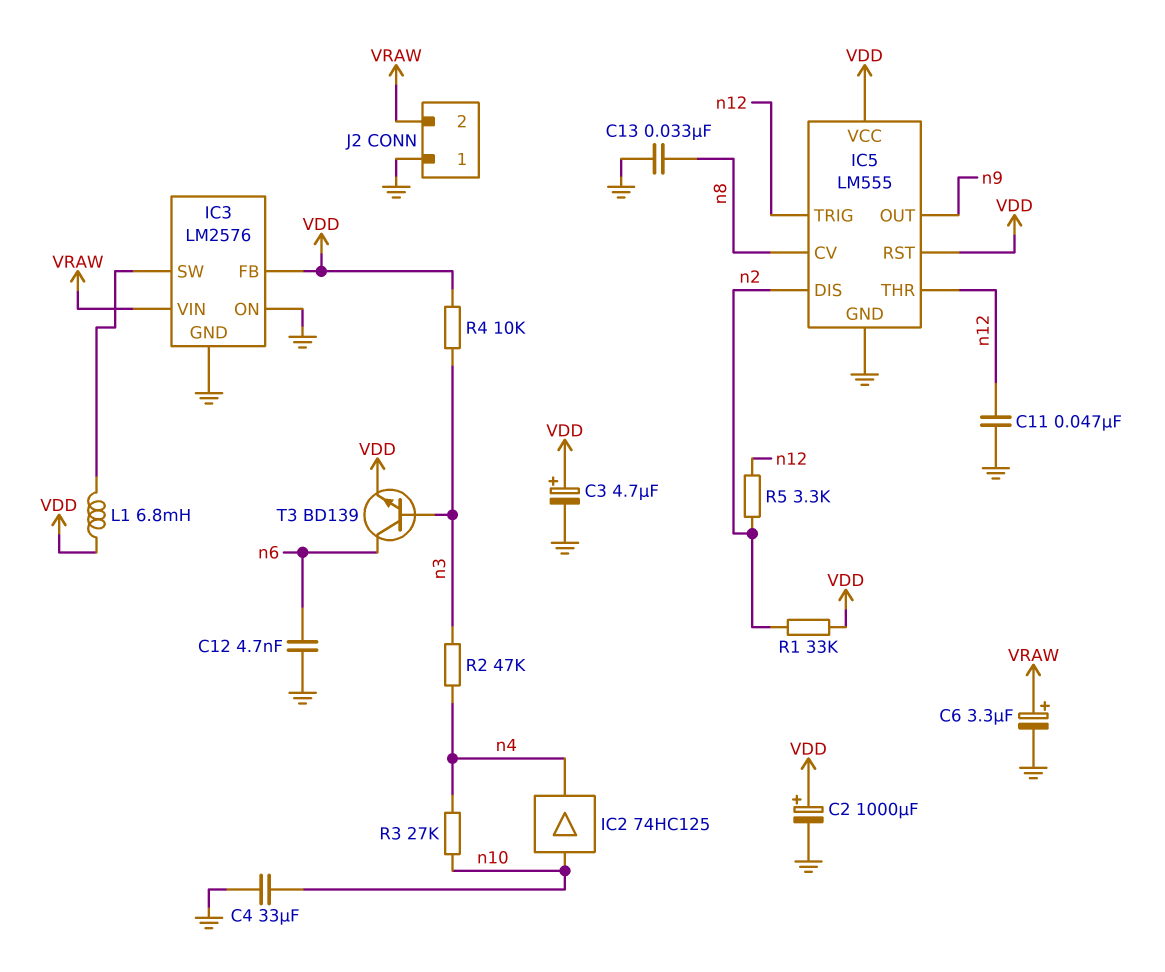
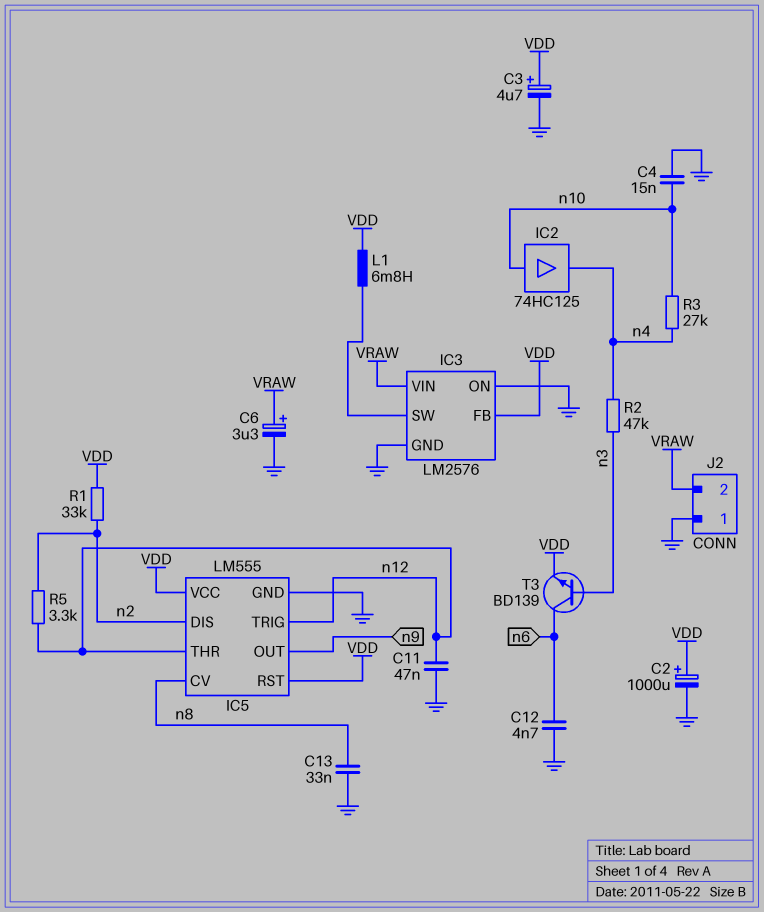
C4: 33uF (GND, n10) -> 15nF (GND, n10)
R4: 10k (VDD, n3) -> none

